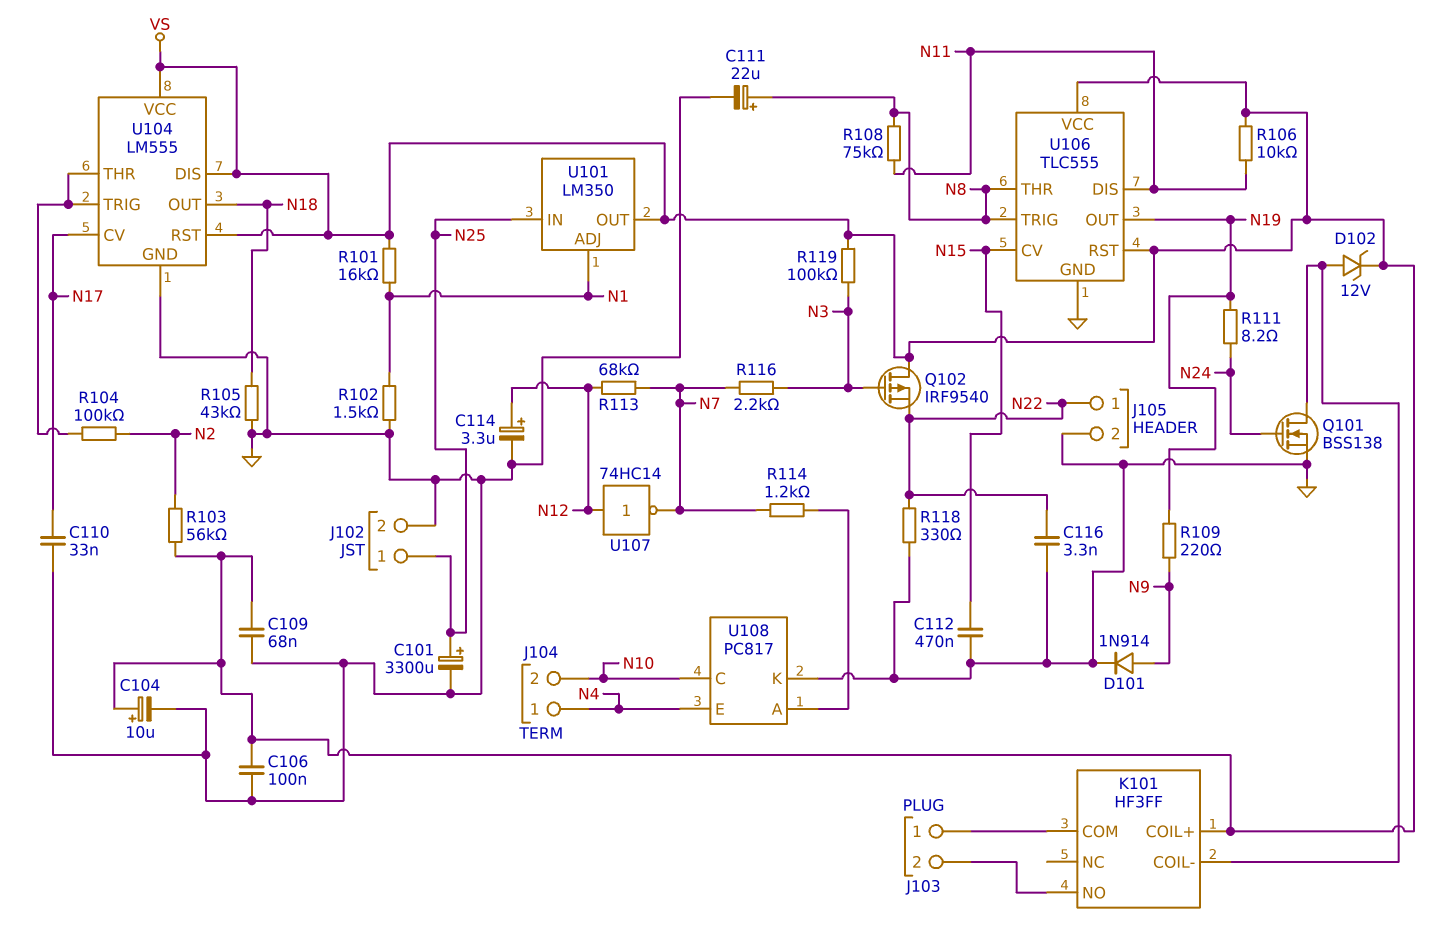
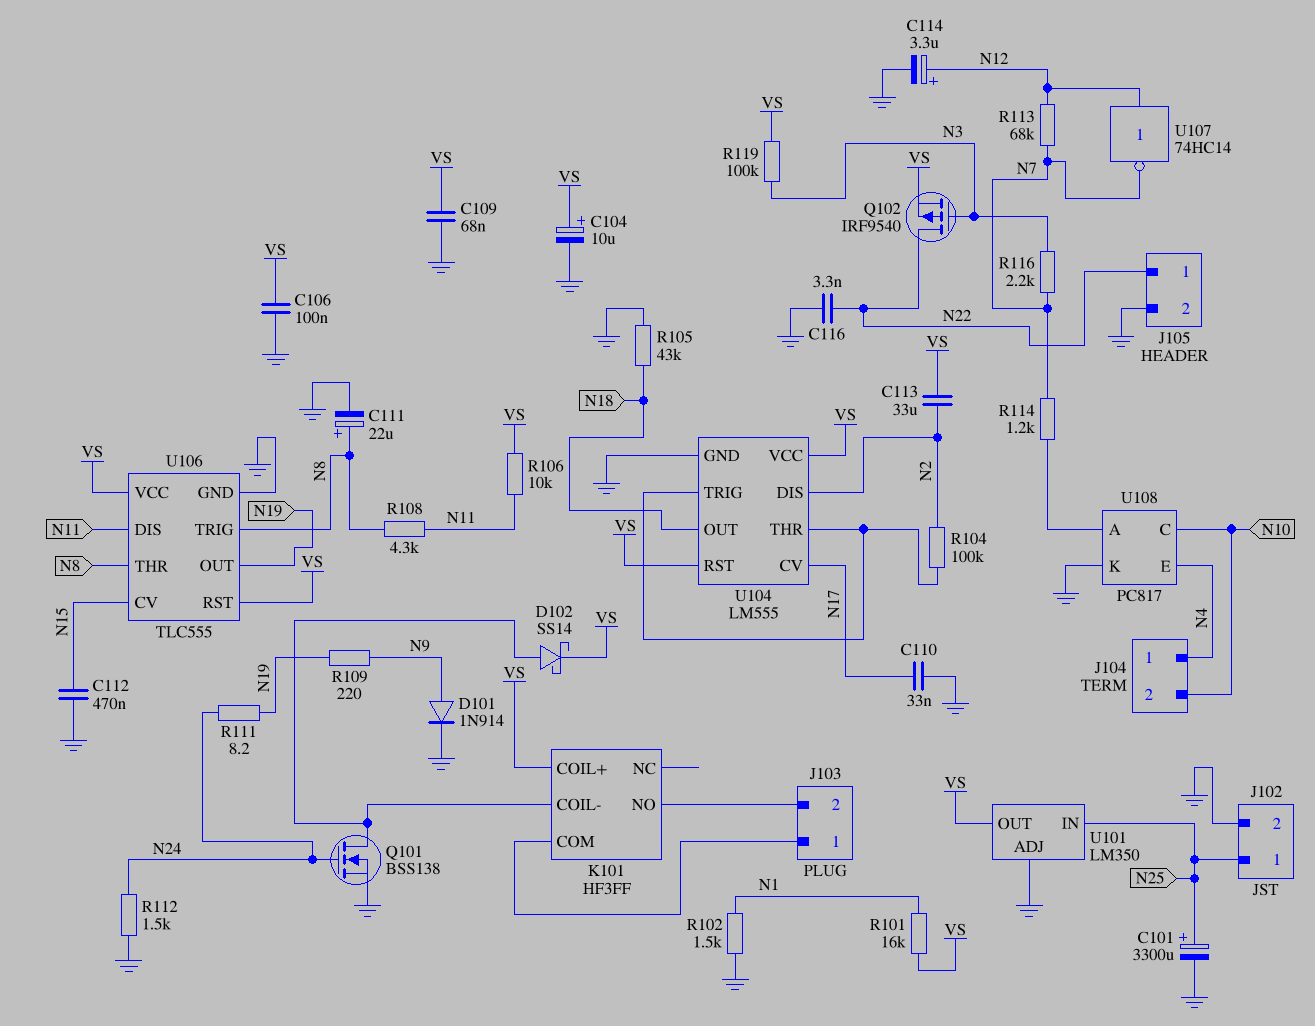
C113: none -> 33uF (N2, VS)
D102: zener 12V (A K101/COIL-, K VS) -> schottky SS14 (A K101/COIL-, K VS)
Q102: PMOS IRF9540 (G N3, D VS, S N22) -> PMOS IRF9540 (G N3, D N22, S VS)
R103: 56k (N2, VS) -> none
R108: 75k (N8, N11) -> 4.3k (N8, N11)
R112: none -> 1.5k (GND, N24)
R118: 330 (GND, N22) -> none
U101 pin ADJ: N1 -> GND
U104 pin DIS: VS -> N2

